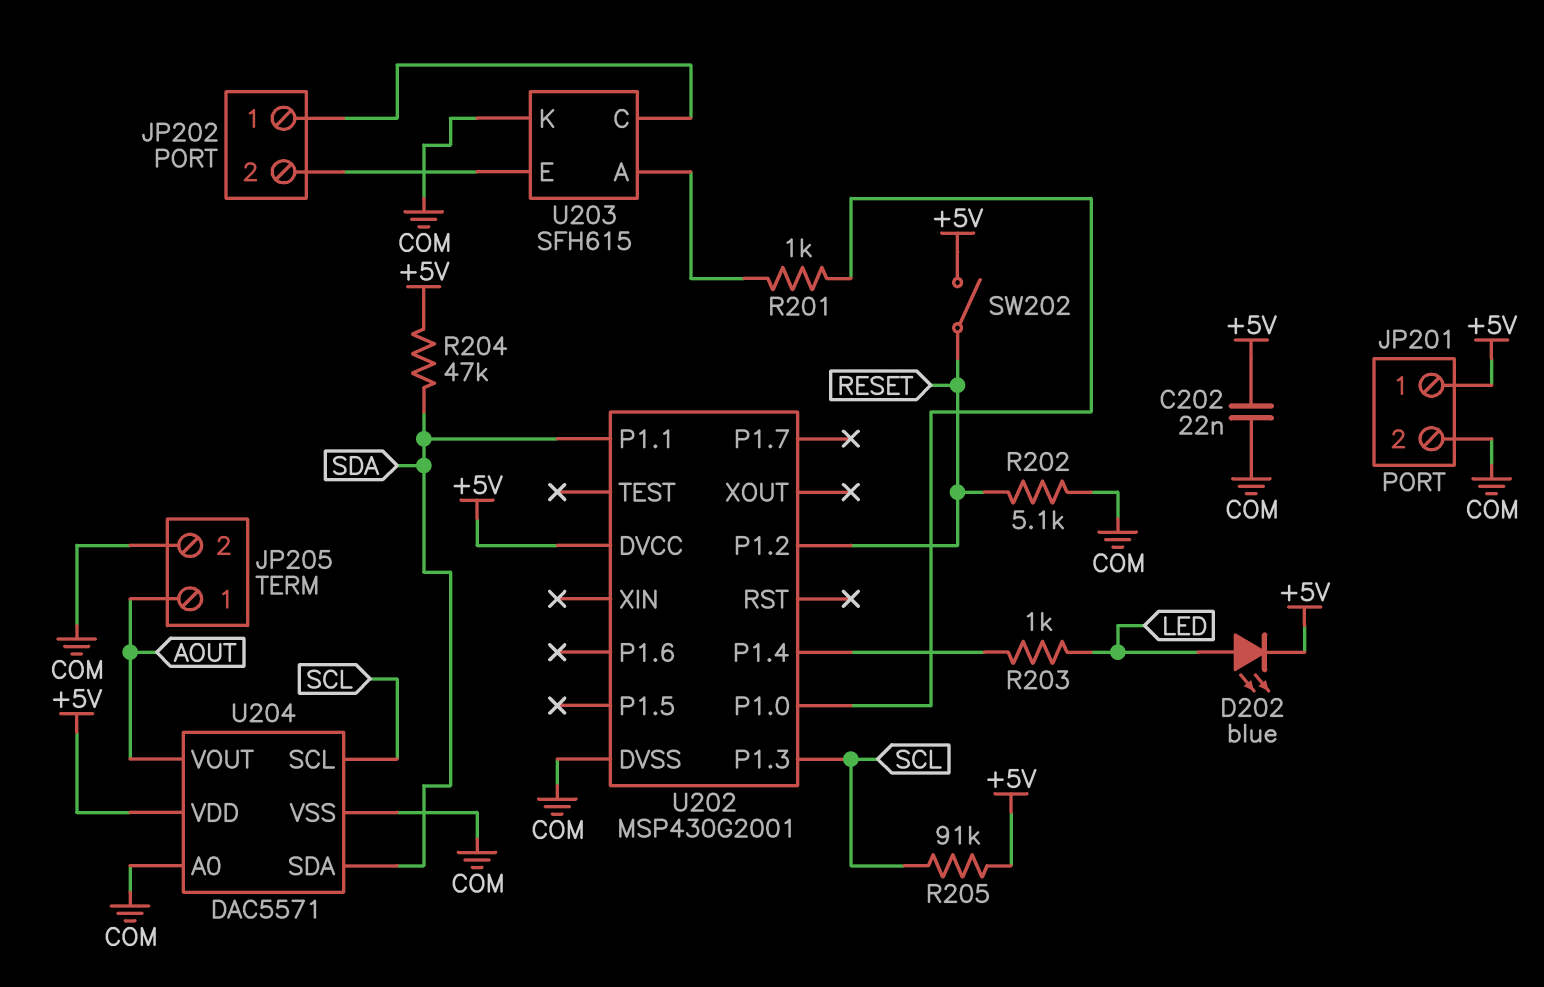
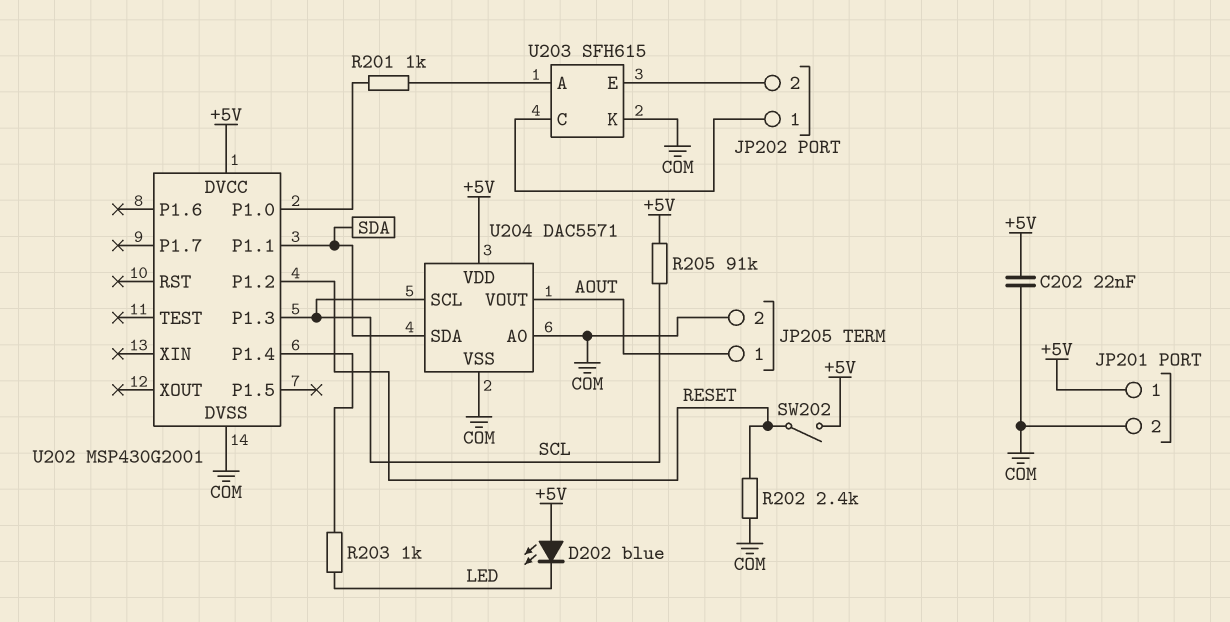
D202: LED blue (A LED, K +5V) -> LED blue (A +5V, K LED)
R202: 5.1k (COM, RESET) -> 2.4k (COM, RESET)
R204: 47k (+5V, SDA) -> none

